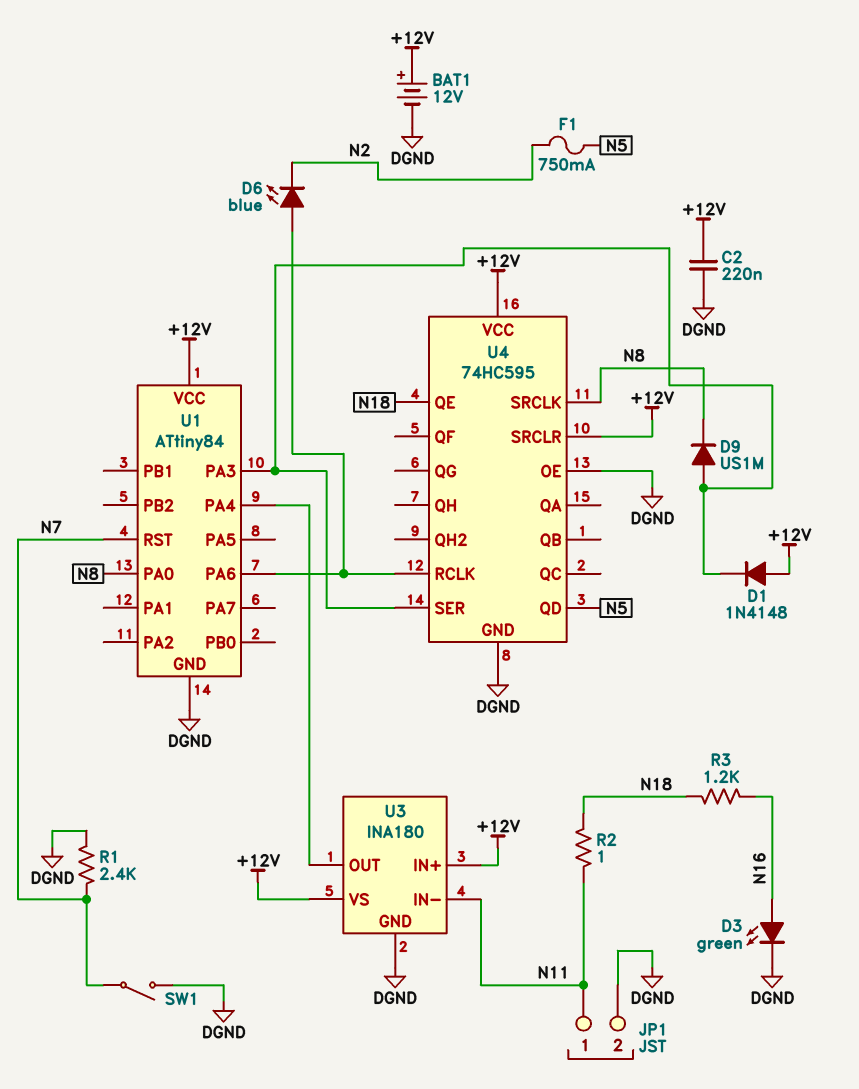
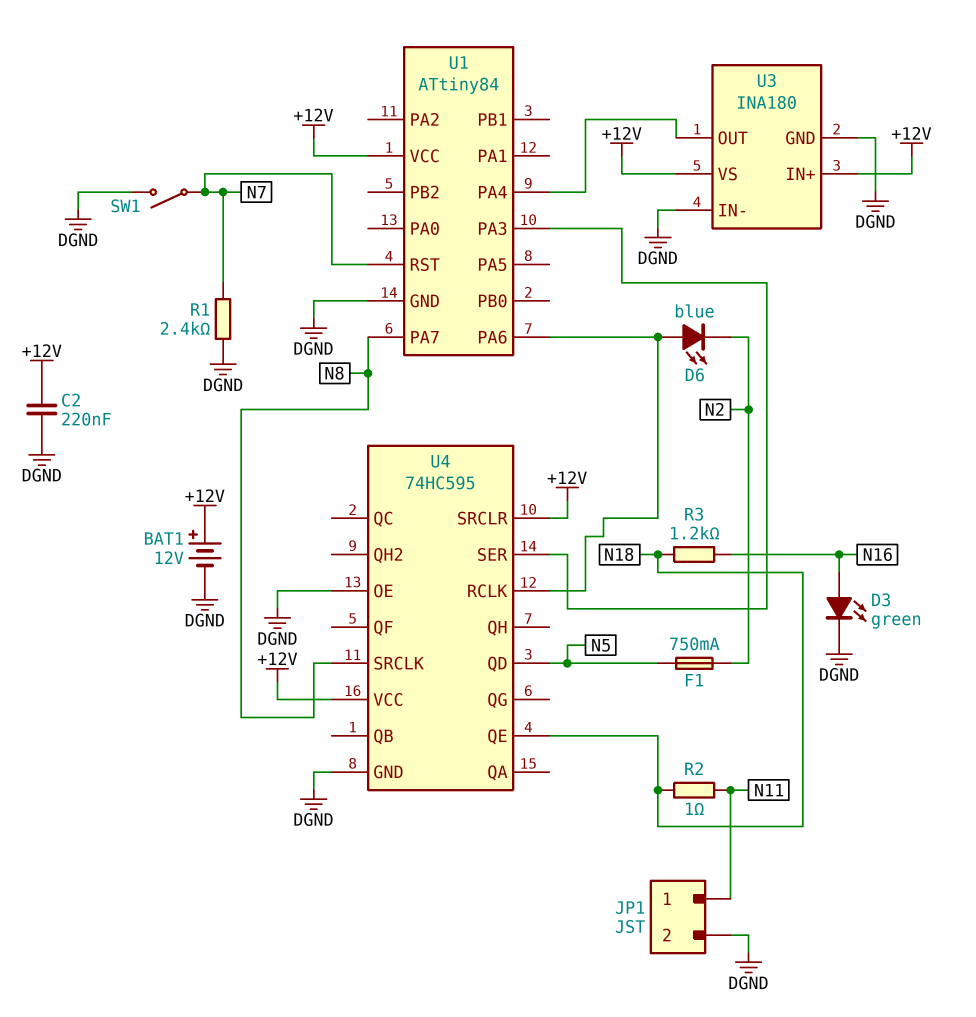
D1: diode 1N4148 (A +12V, K U1/PA3) -> none
D9: diode US1M (A U1/PA3, K N8) -> none
U1 pin PA0: N8 -> none
U1 pin PA7: none -> N8
U3 pin IN-: N11 -> DGND

